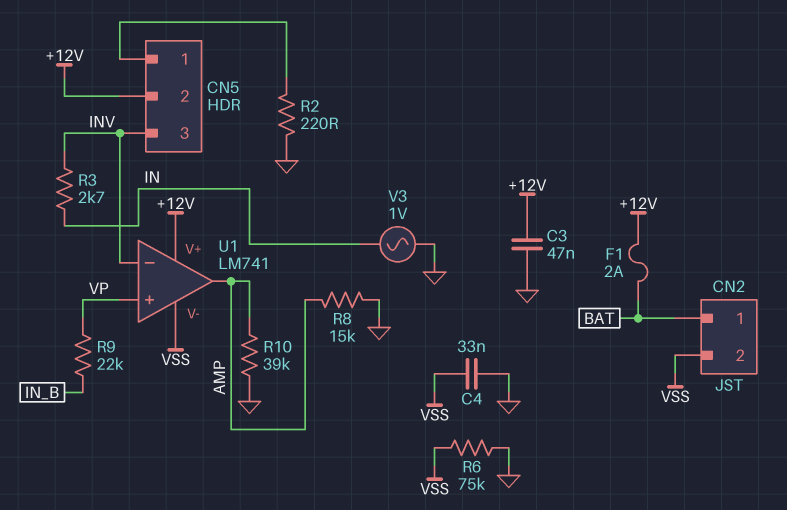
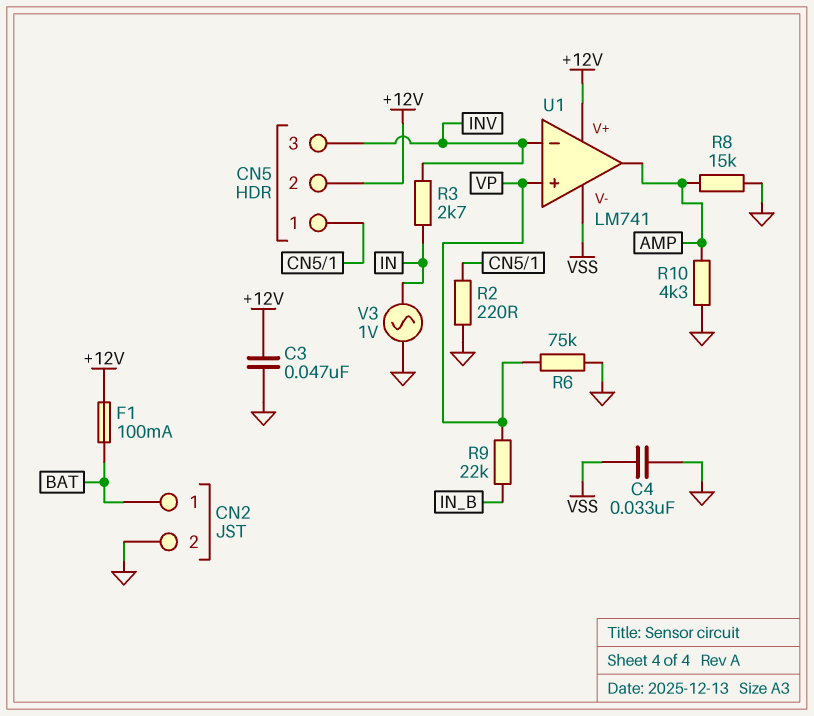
CN2 pin 2: VSS -> GND
F1: 2A (+12V, BAT) -> 100mA (+12V, BAT)
R6: 75k (GND, VSS) -> 75k (GND, VP)
R10: 39k (AMP, GND) -> 4.3k (AMP, GND)

